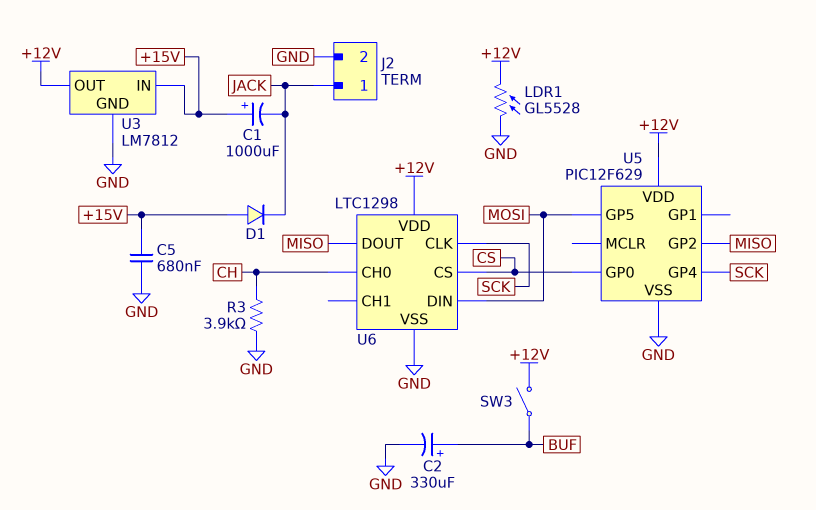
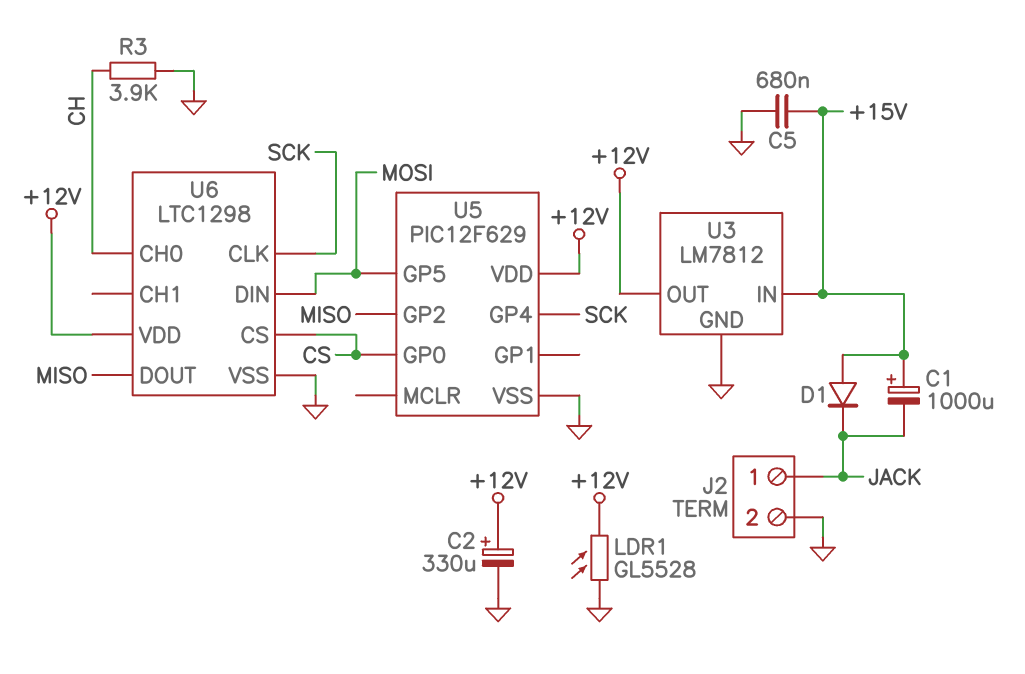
C2: 330uF (plus BUF, minus GND) -> 330uF (plus +12V, minus GND)
SW3: switch (+12V, BUF) -> none

